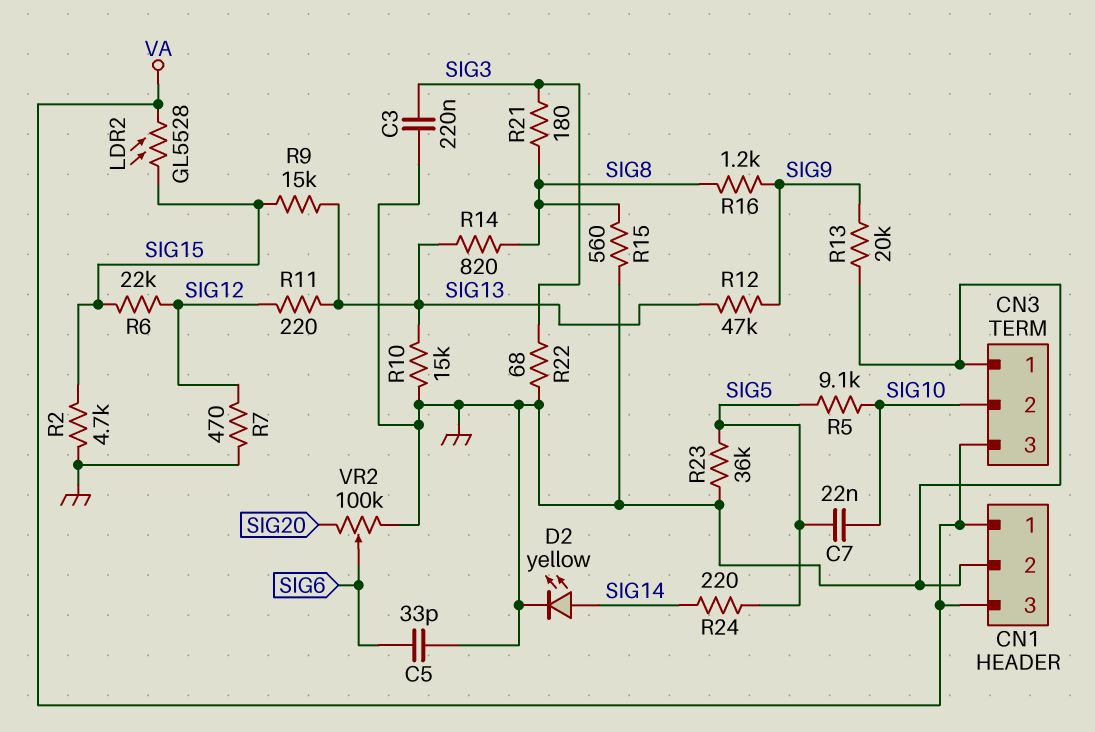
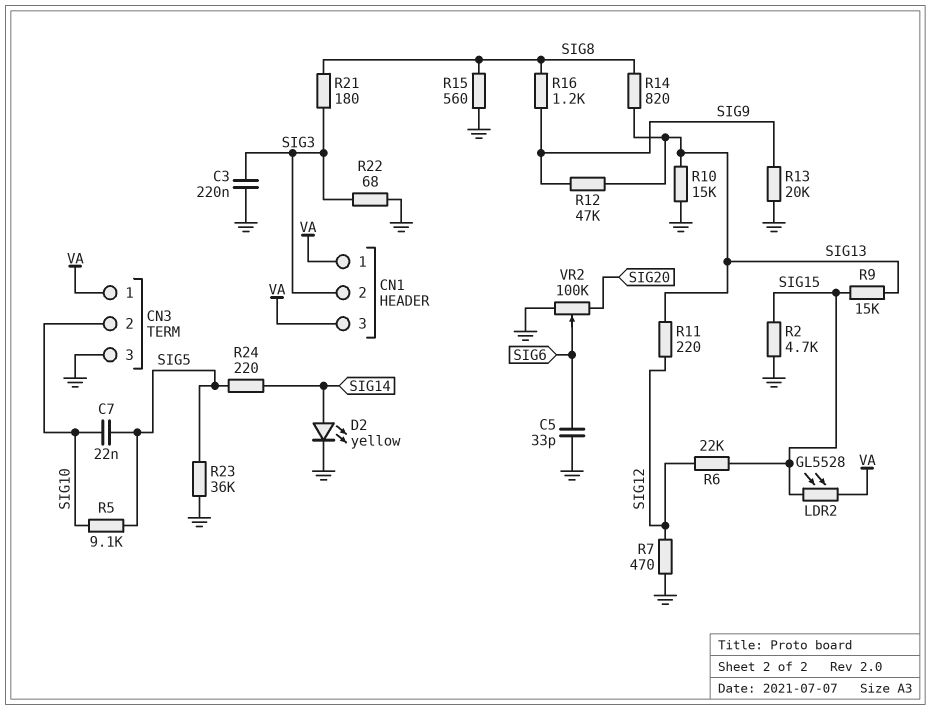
CN1 pin 2: GND -> SIG3
CN3 pin 1: GND -> VA
CN3 pin 3: VA -> GND

